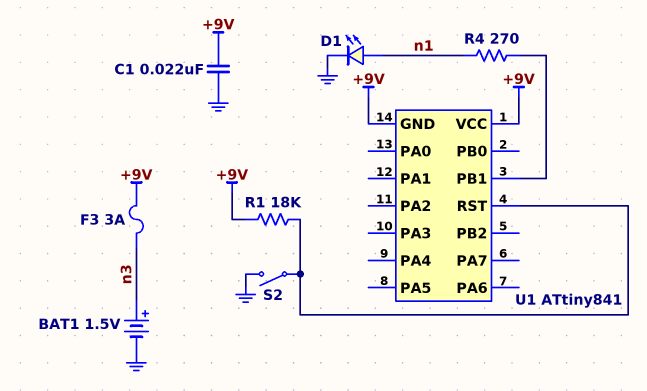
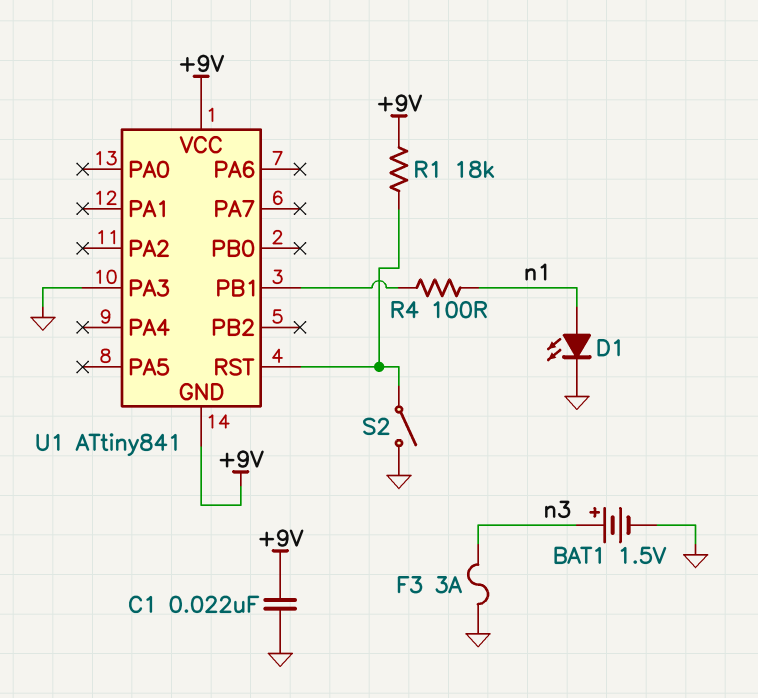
F3: 3A (+9V, n3) -> 3A (GND, n3)
R4: 270 (U1/PB1, n1) -> 100 (U1/PB1, n1)
U1 pin PA3: none -> GND

